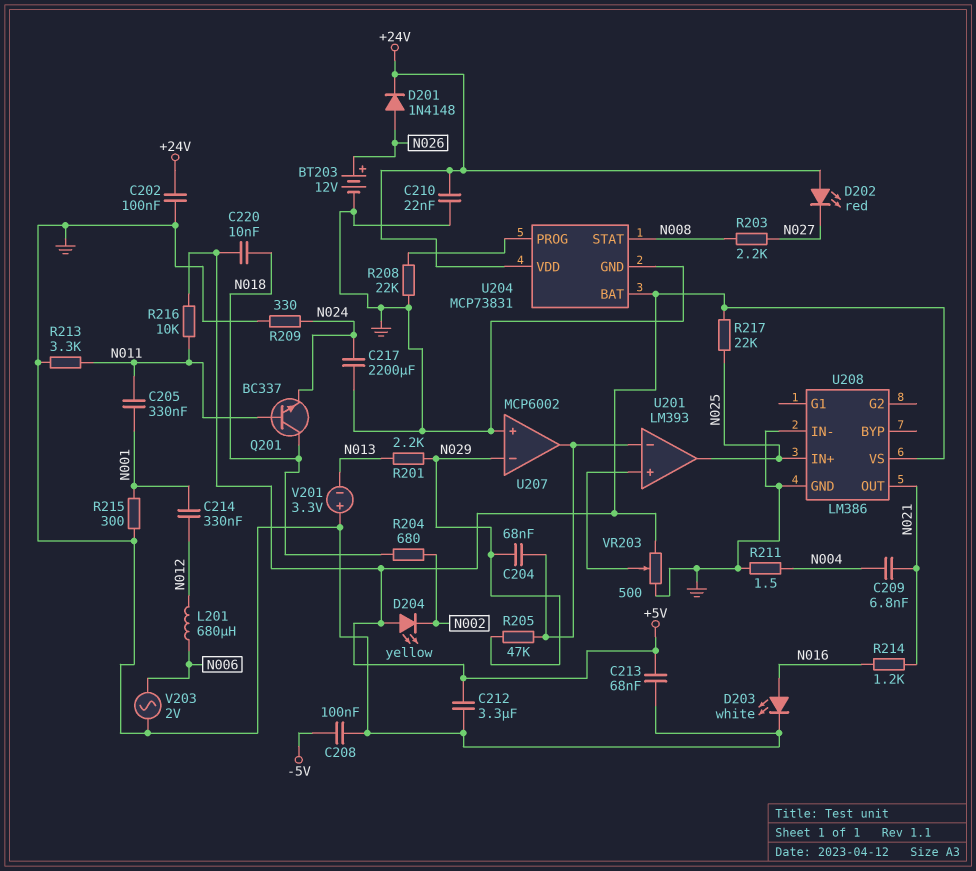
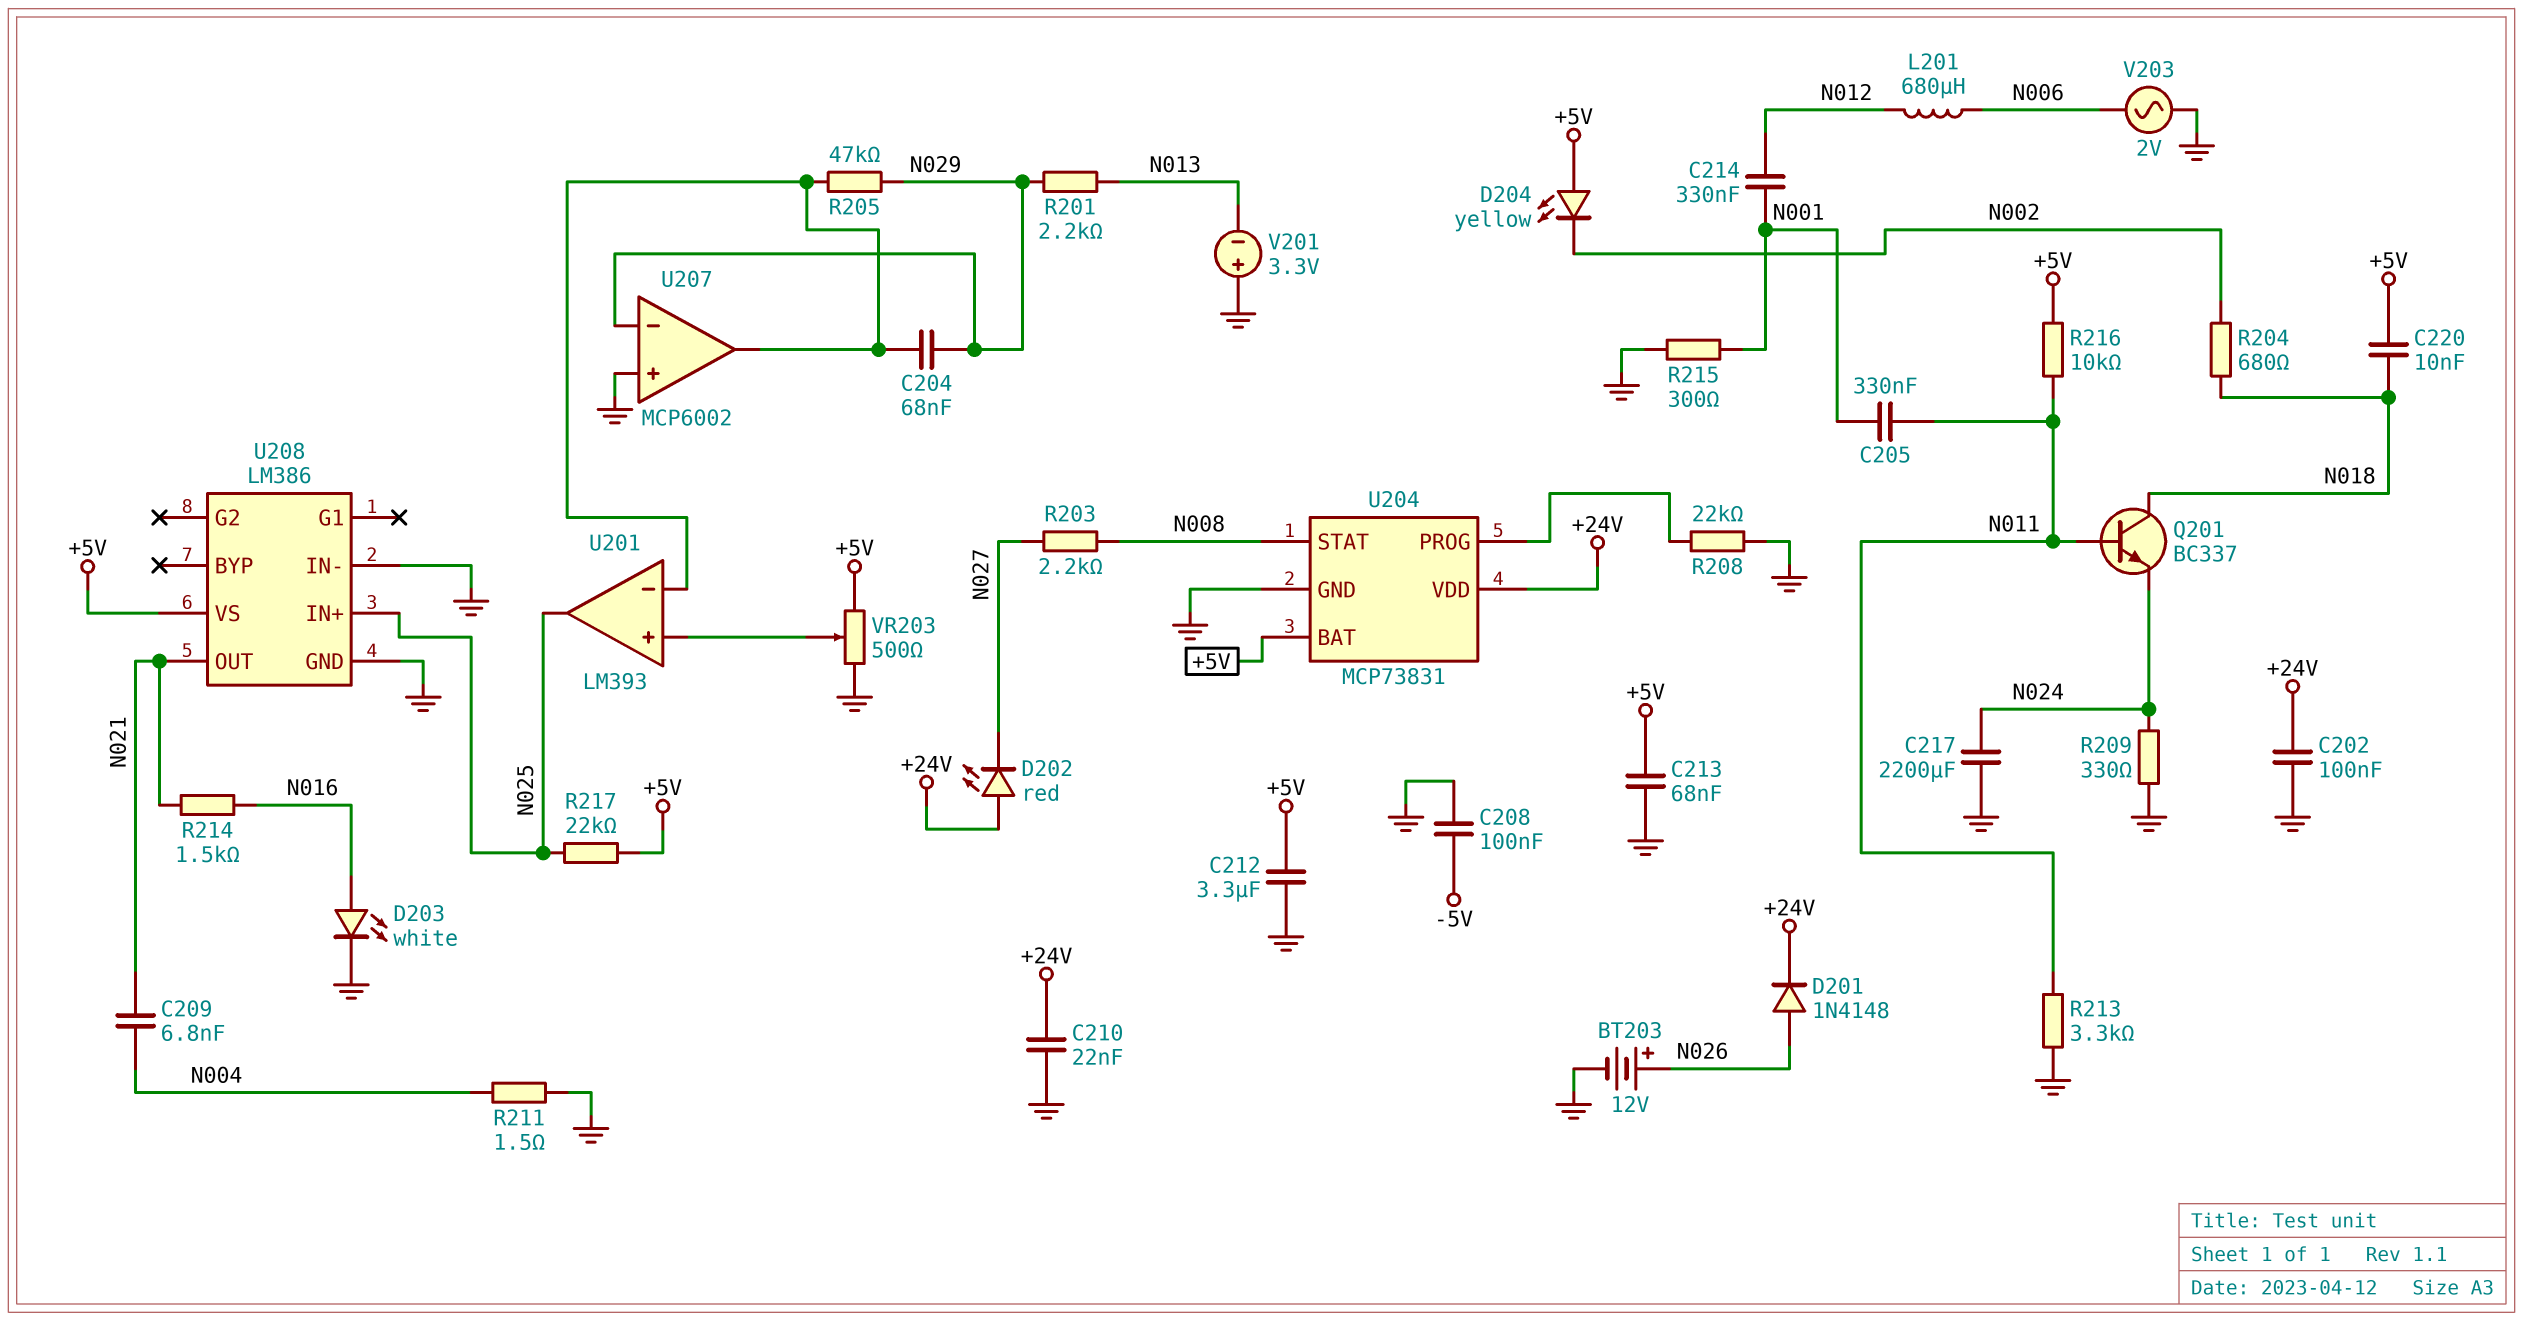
R214: 1.2k (N016, N021) -> 1.5k (N016, N021)

